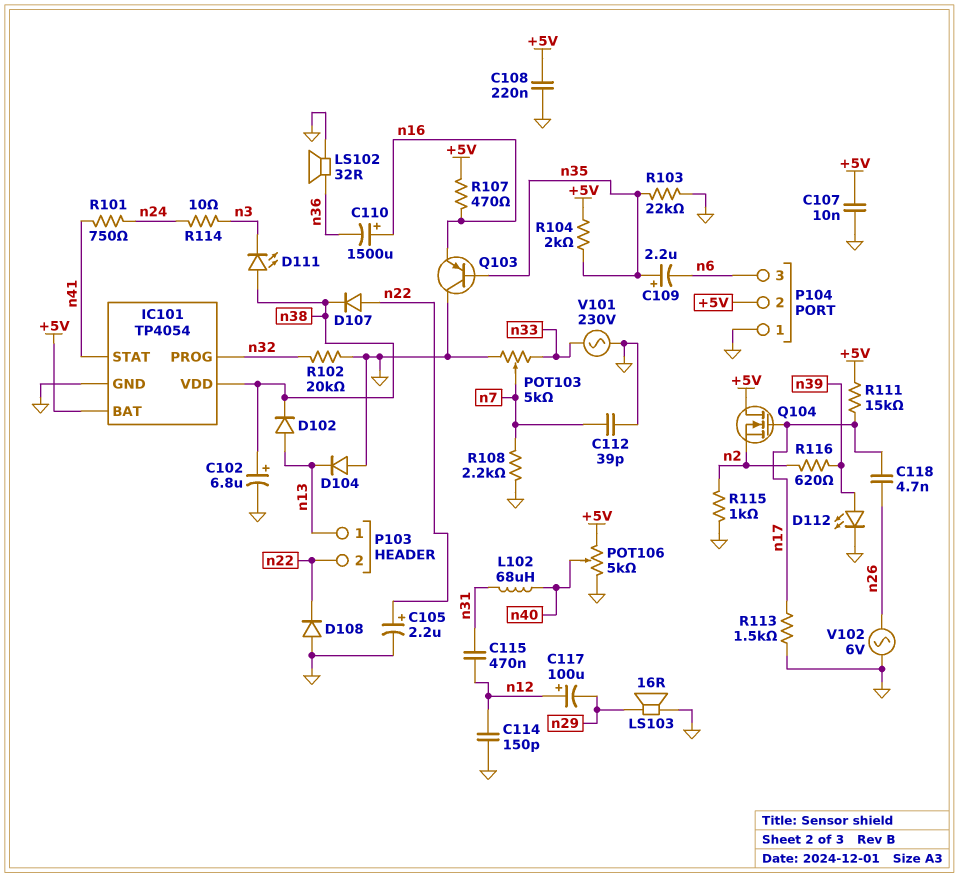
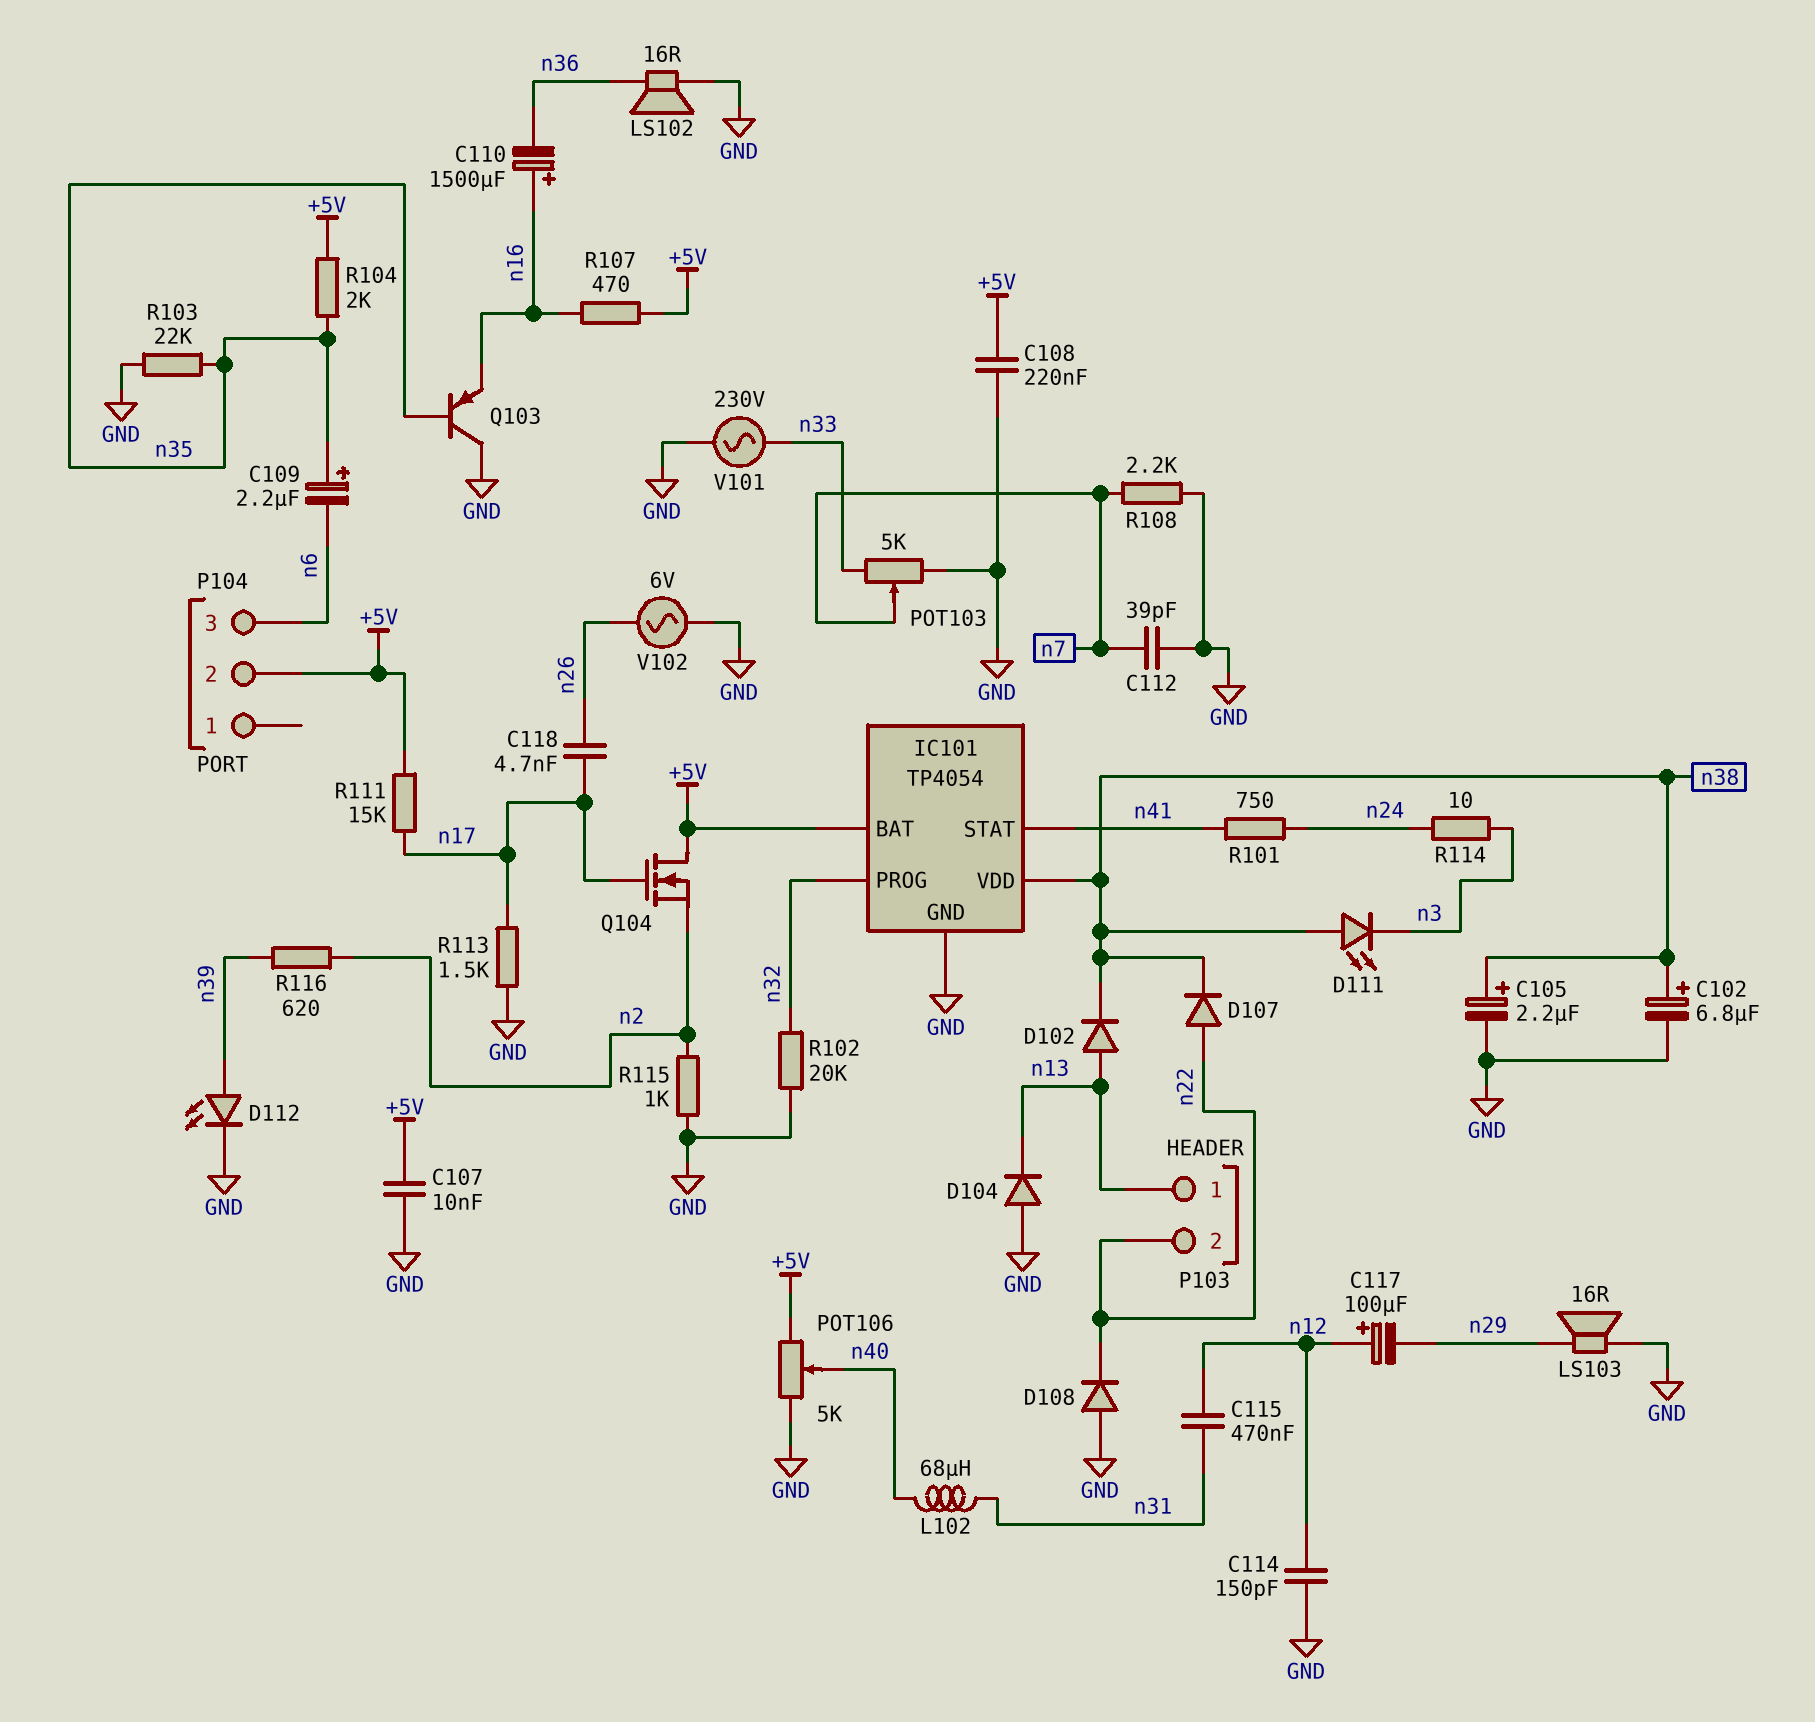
C105: 2.2uF (plus n22, minus GND) -> 2.2uF (plus n38, minus GND)
LS102: speaker 32R (GND, n36) -> speaker 16R (GND, n36)
P104 pin 1: GND -> none

